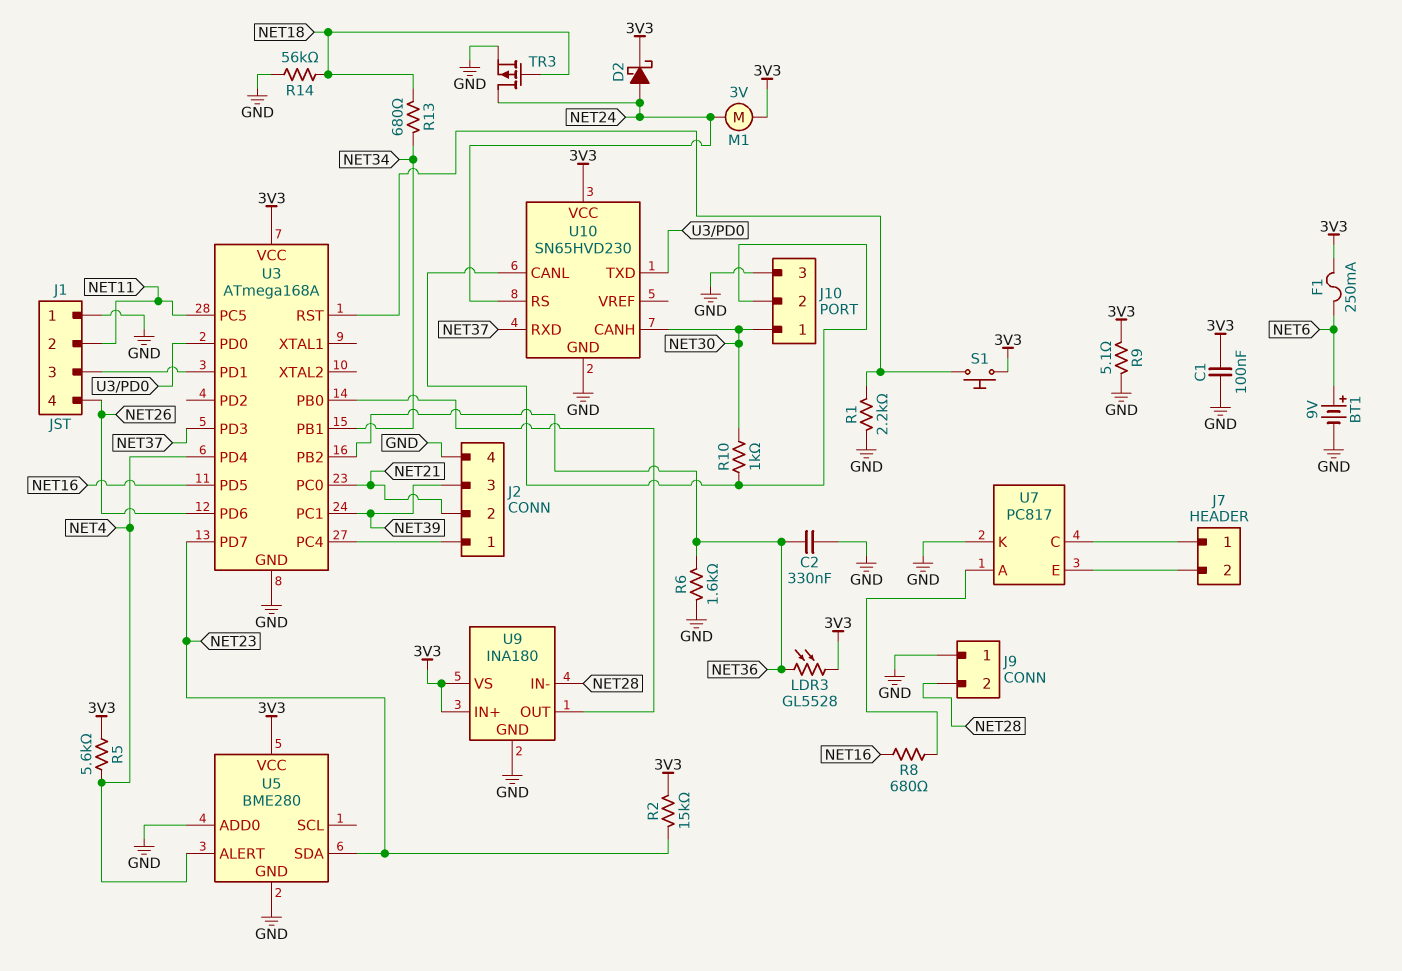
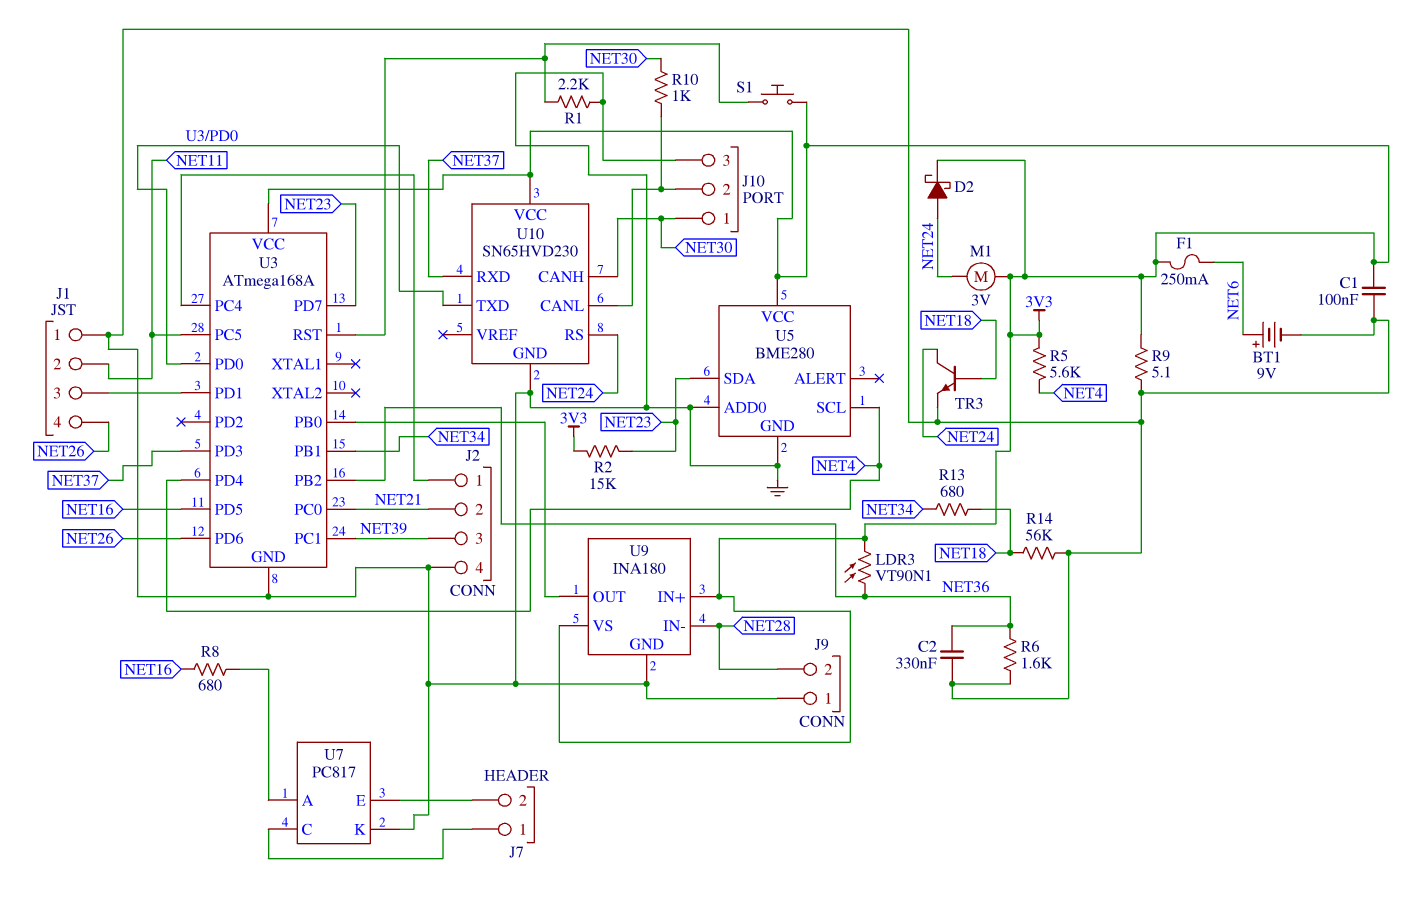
LDR3: GL5528 (3V3, NET36) -> VT90N1 (3V3, NET36)
TR3: PMOS (G NET18, D NET24, S GND) -> NPN (B NET18, C NET24, E GND)
U5 pin ALERT: NET4 -> none
U5 pin SCL: none -> NET4

